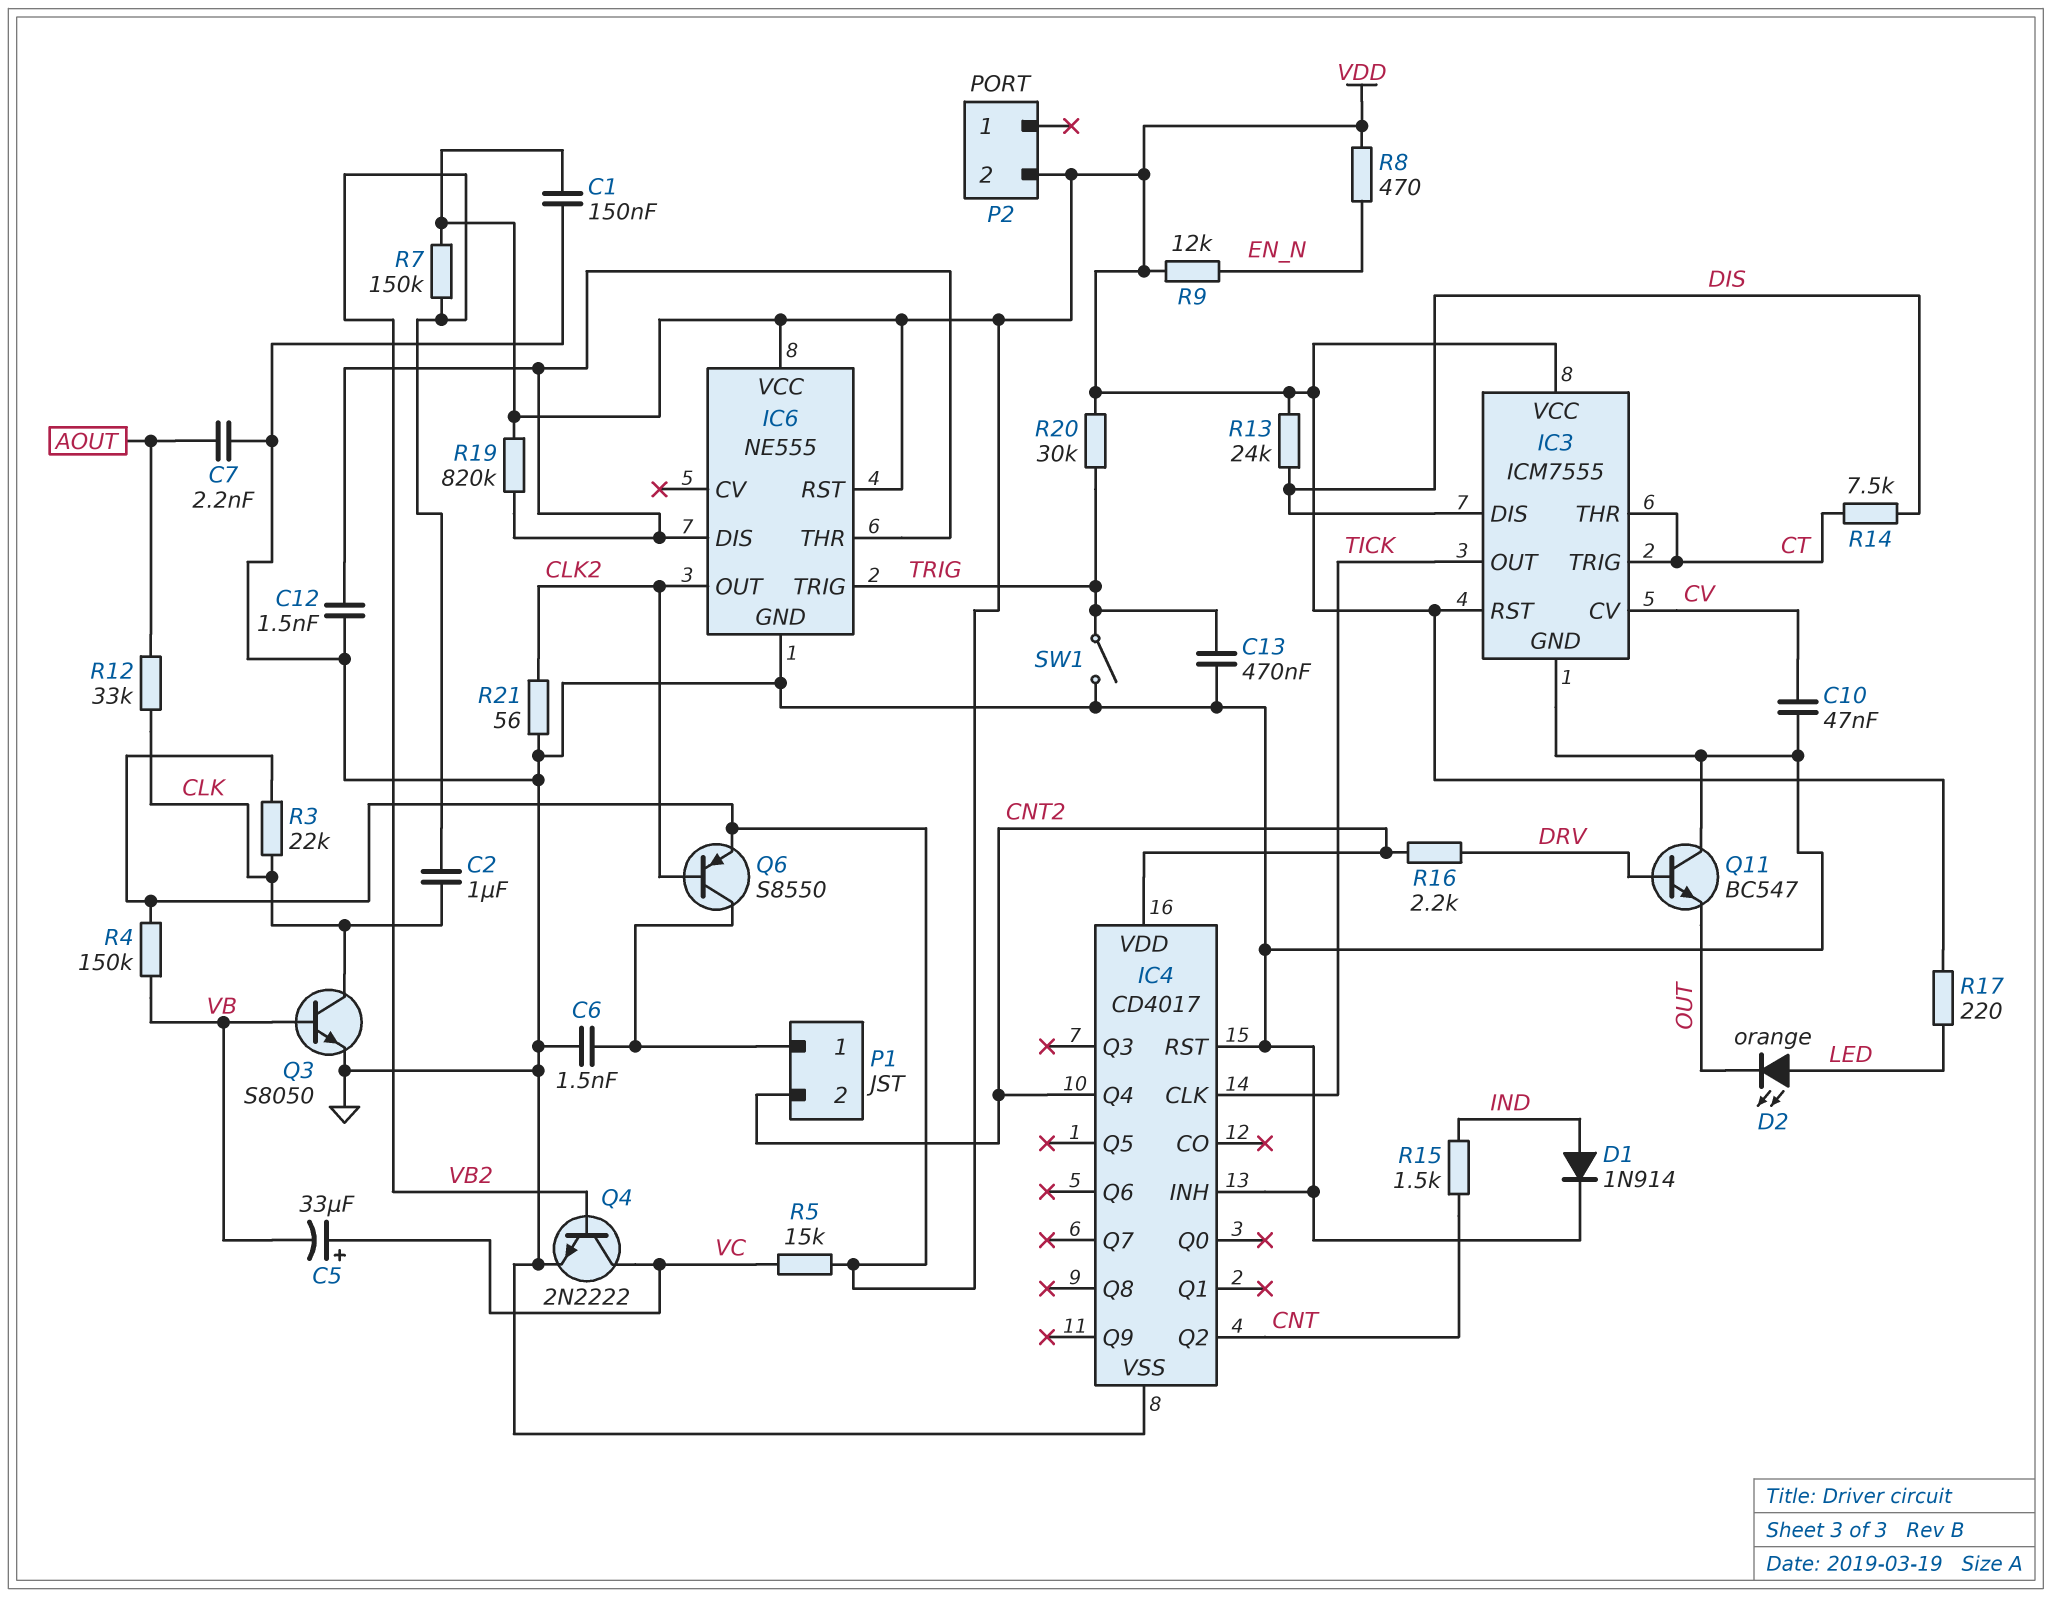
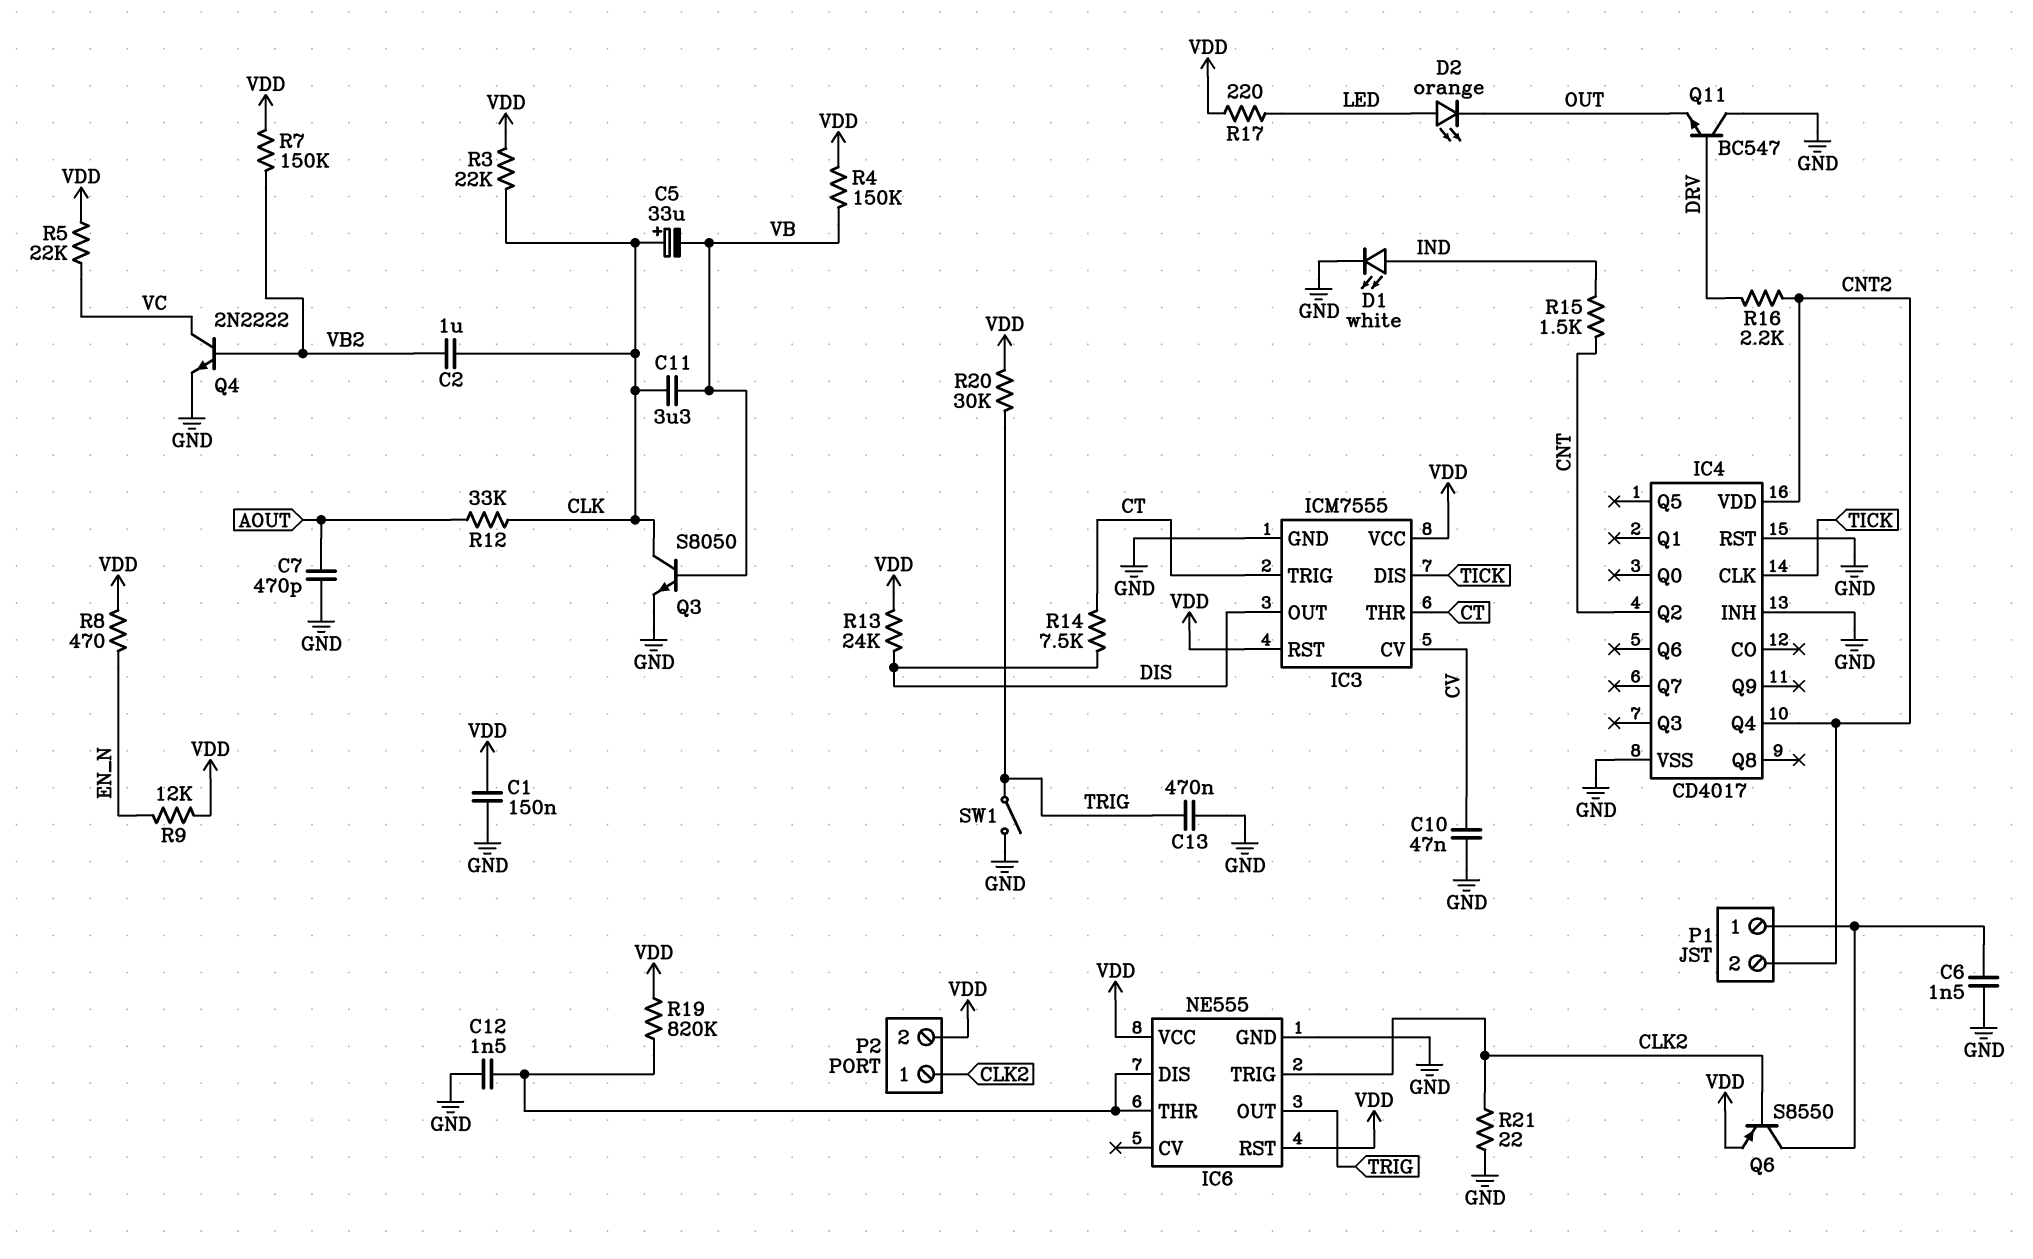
C5: 33uF (plus VC, minus VB) -> 33uF (plus CLK, minus VB)
C7: 2.2nF (AOUT, GND) -> 470pF (AOUT, GND)
C11: none -> 3.3uF (CLK, VB)
D1: diode 1N914 (A IND, K GND) -> LED white (A IND, K GND)
IC3 pin DIS: DIS -> TICK
IC3 pin OUT: TICK -> DIS
IC6 pin OUT: CLK2 -> TRIG
IC6 pin TRIG: TRIG -> CLK2
P2 pin 1: none -> CLK2
R5: 15k (VC, VDD) -> 22k (VC, VDD)
R21: 56 (CLK2, GND) -> 22 (CLK2, GND)

